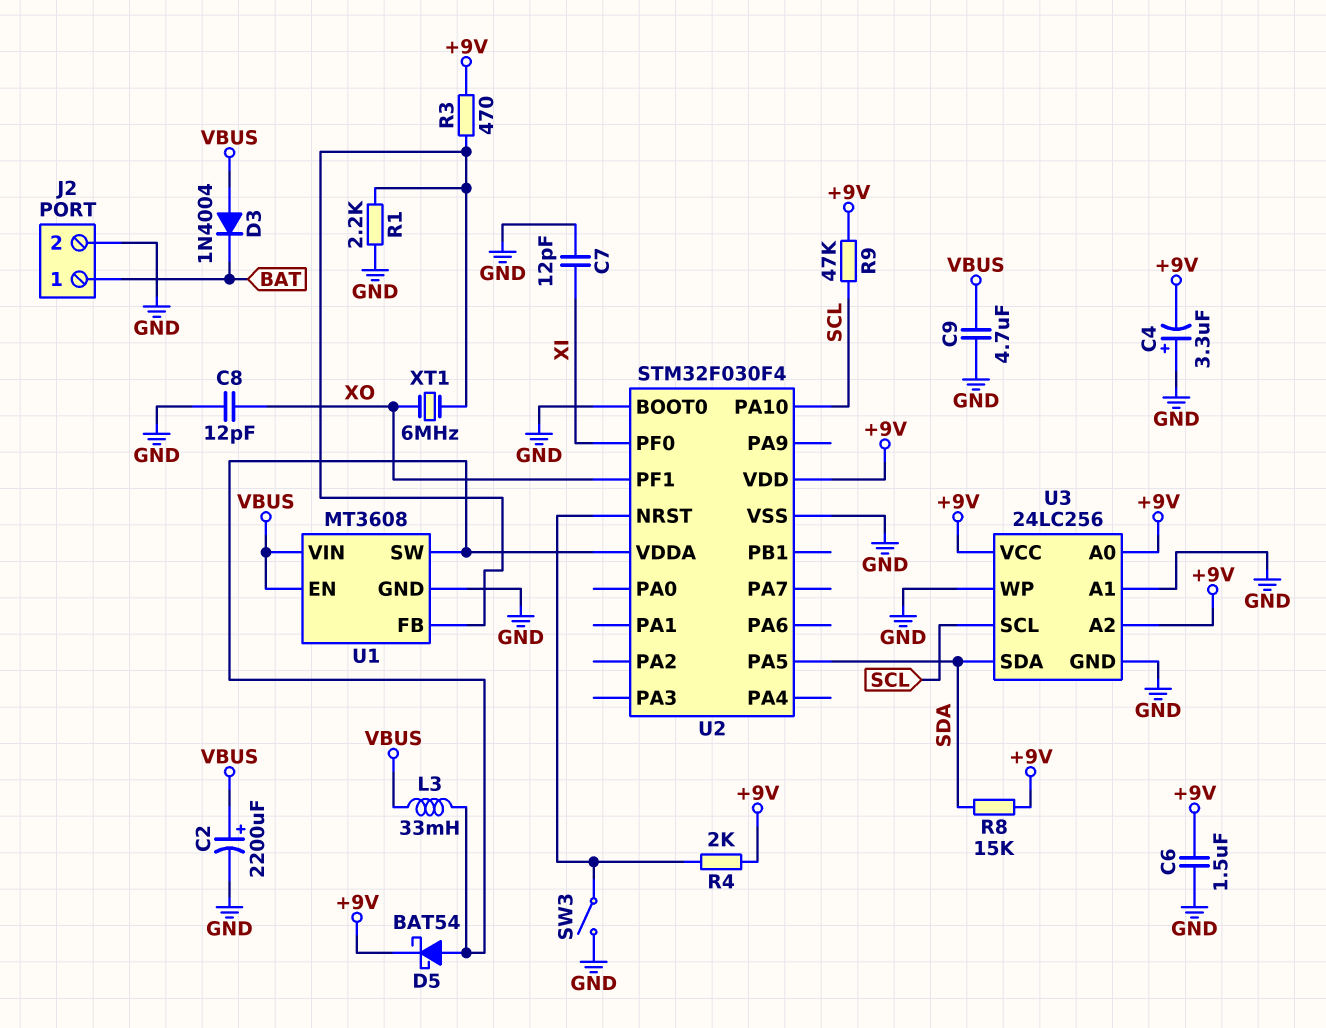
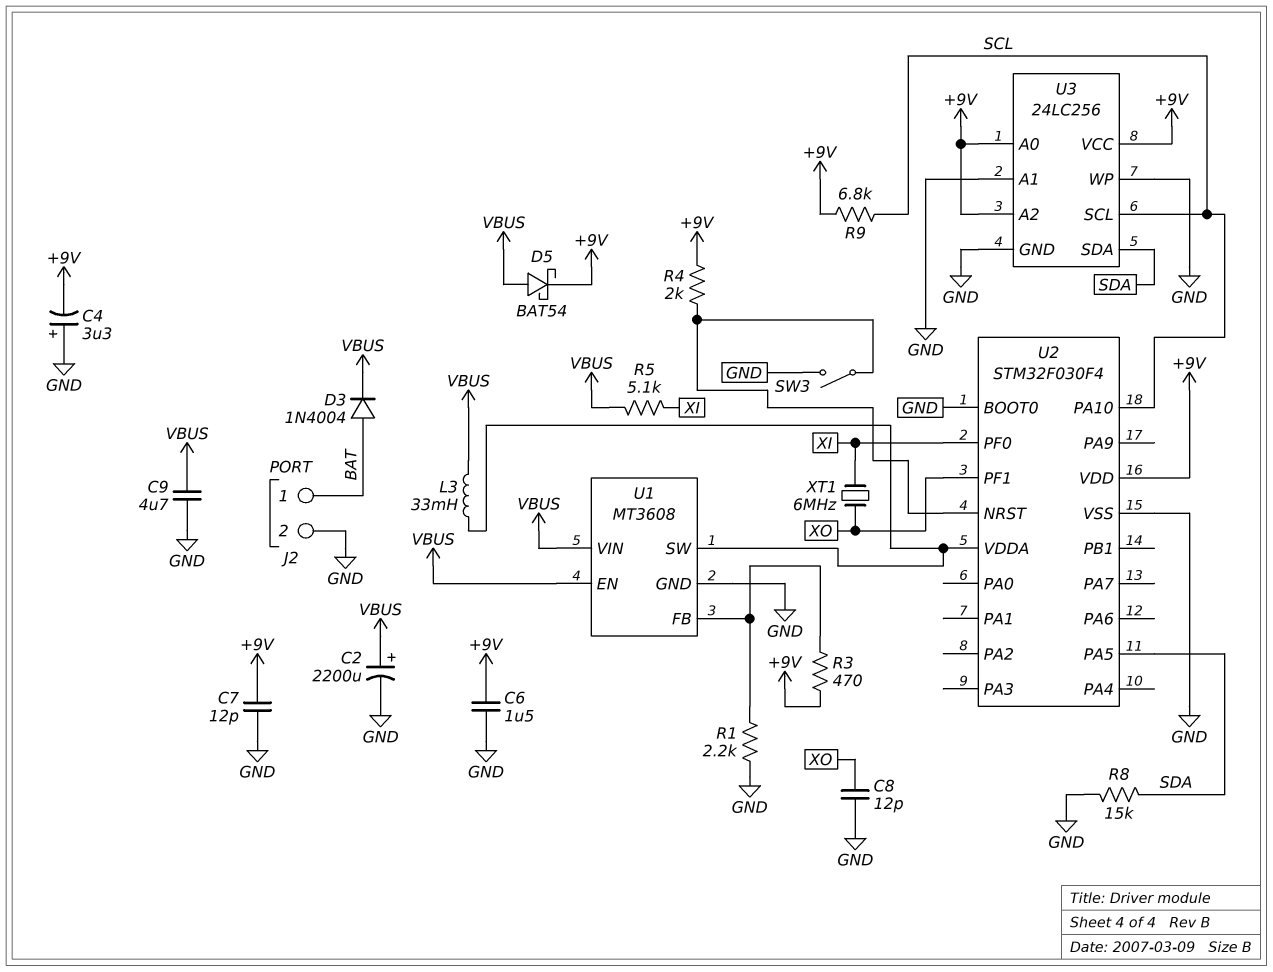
C7: 12pF (GND, XI) -> 12pF (+9V, GND)
D3: diode 1N4004 (A VBUS, K BAT) -> diode 1N4004 (A BAT, K VBUS)
D5: schottky BAT54 (A U1/SW, K +9V) -> schottky BAT54 (A VBUS, K +9V)
R5: none -> 5.1k (VBUS, XI)
R8: 15k (+9V, SDA) -> 15k (GND, SDA)
R9: 47k (+9V, SCL) -> 6.8k (+9V, SCL)
XT1: 6MHz (U1/FB, XO) -> 6MHz (XI, XO)

